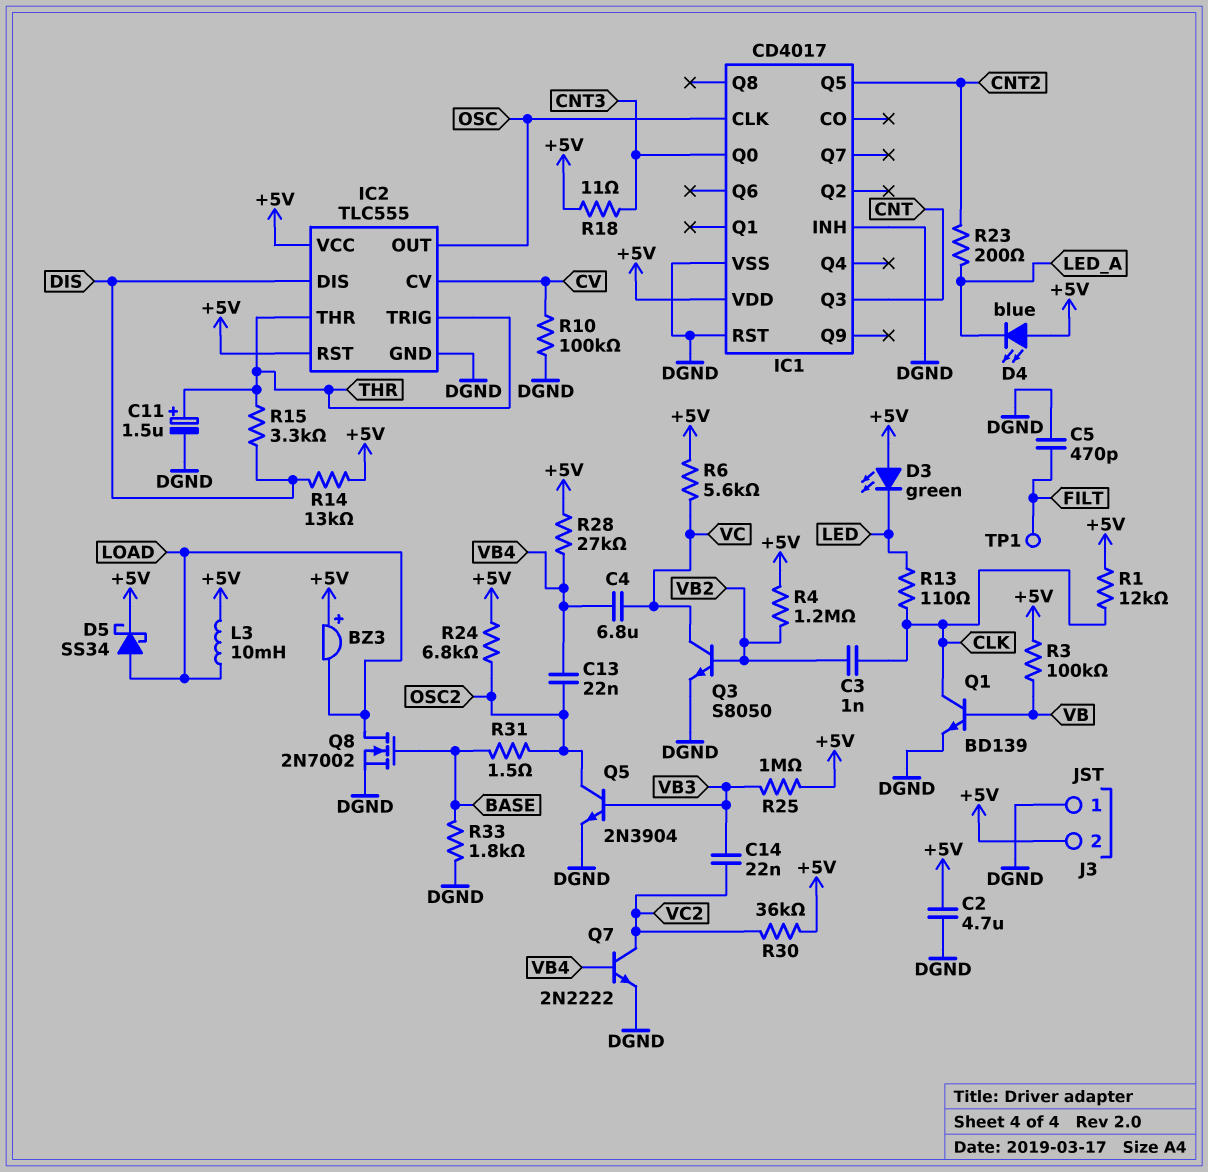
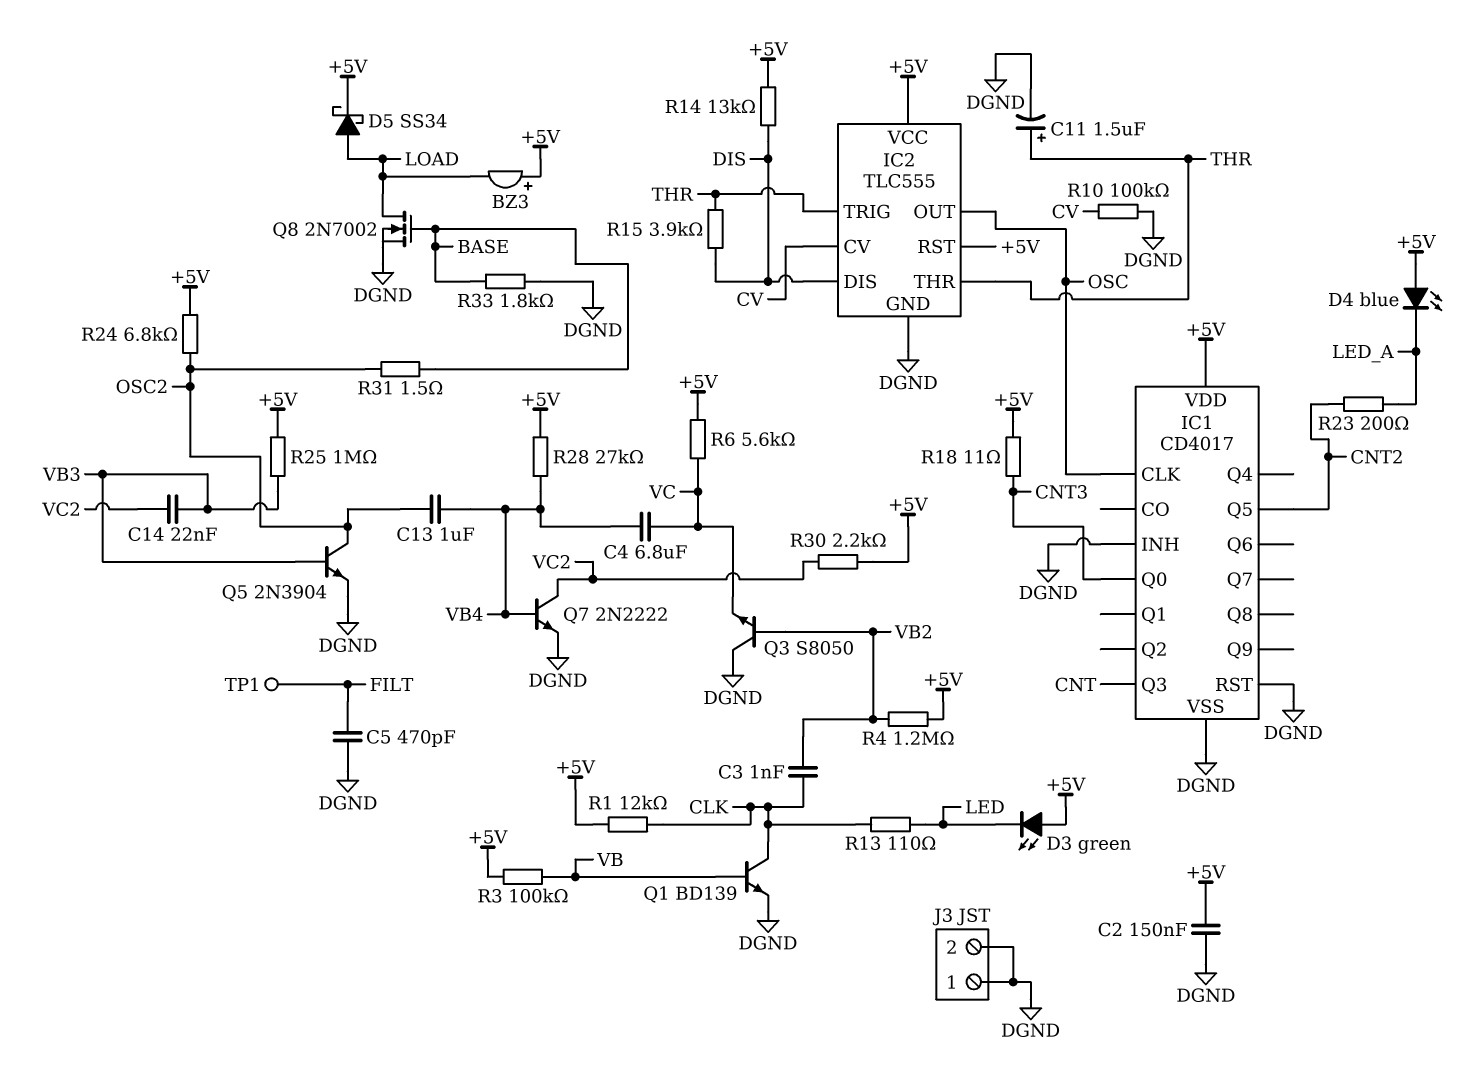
C2: 4.7uF (+5V, DGND) -> 150nF (+5V, DGND)
C13: 22nF (OSC2, VB4) -> 1uF (OSC2, VB4)
J3 pin 2: +5V -> DGND
L3: 10mH (+5V, LOAD) -> none
Q3: NPN S8050 (B VB2, C VC, E DGND) -> NPN S8050 (B VB2, C DGND, E VC)
R15: 3.3k (DIS, THR) -> 3.9k (DIS, THR)
R30: 36k (+5V, VC2) -> 2.2k (+5V, VC2)

